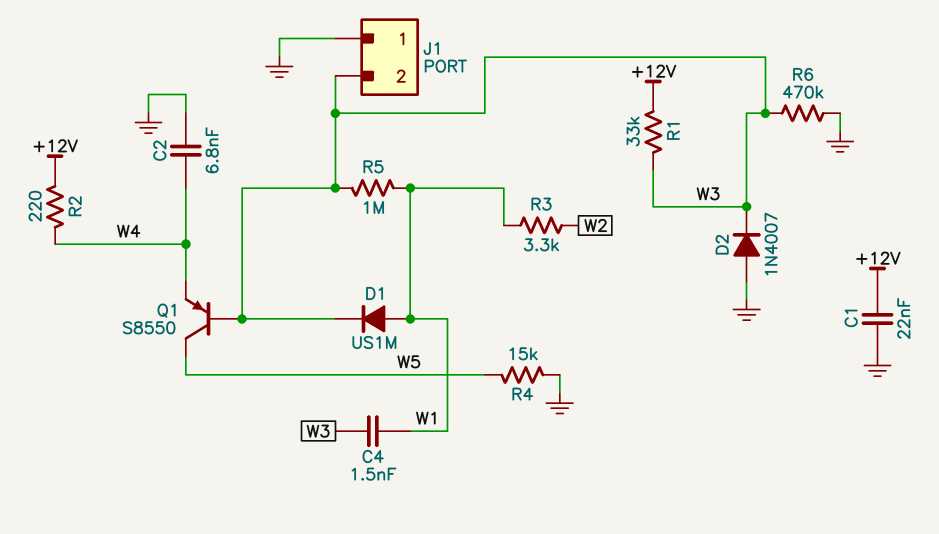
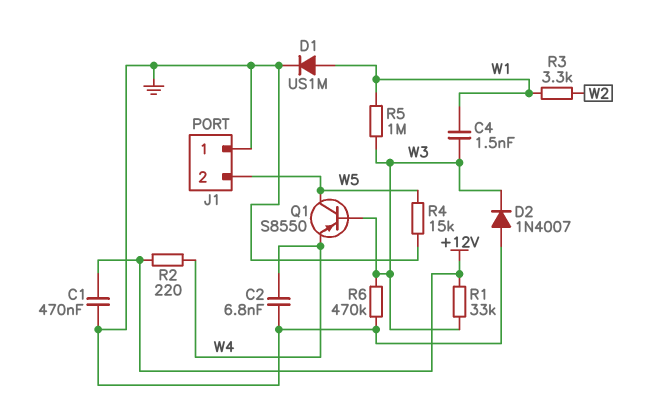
C1: 22nF (+12V, GND) -> 470nF (+12V, GND)
D1: diode US1M (A W1, K W3) -> diode US1M (A W1, K GND)
J1 pin 2: W3 -> W5

